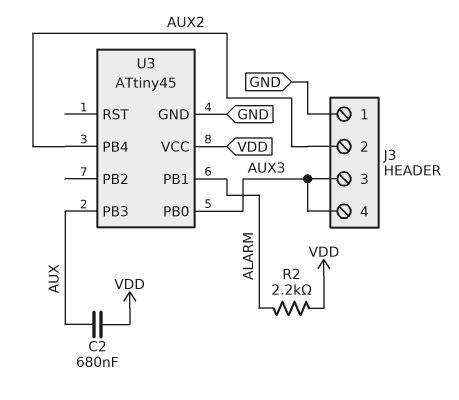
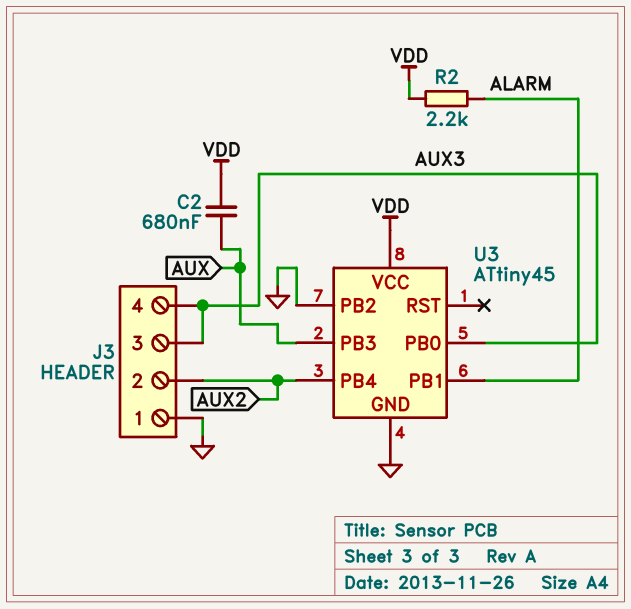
U3 pin PB2: none -> GND

